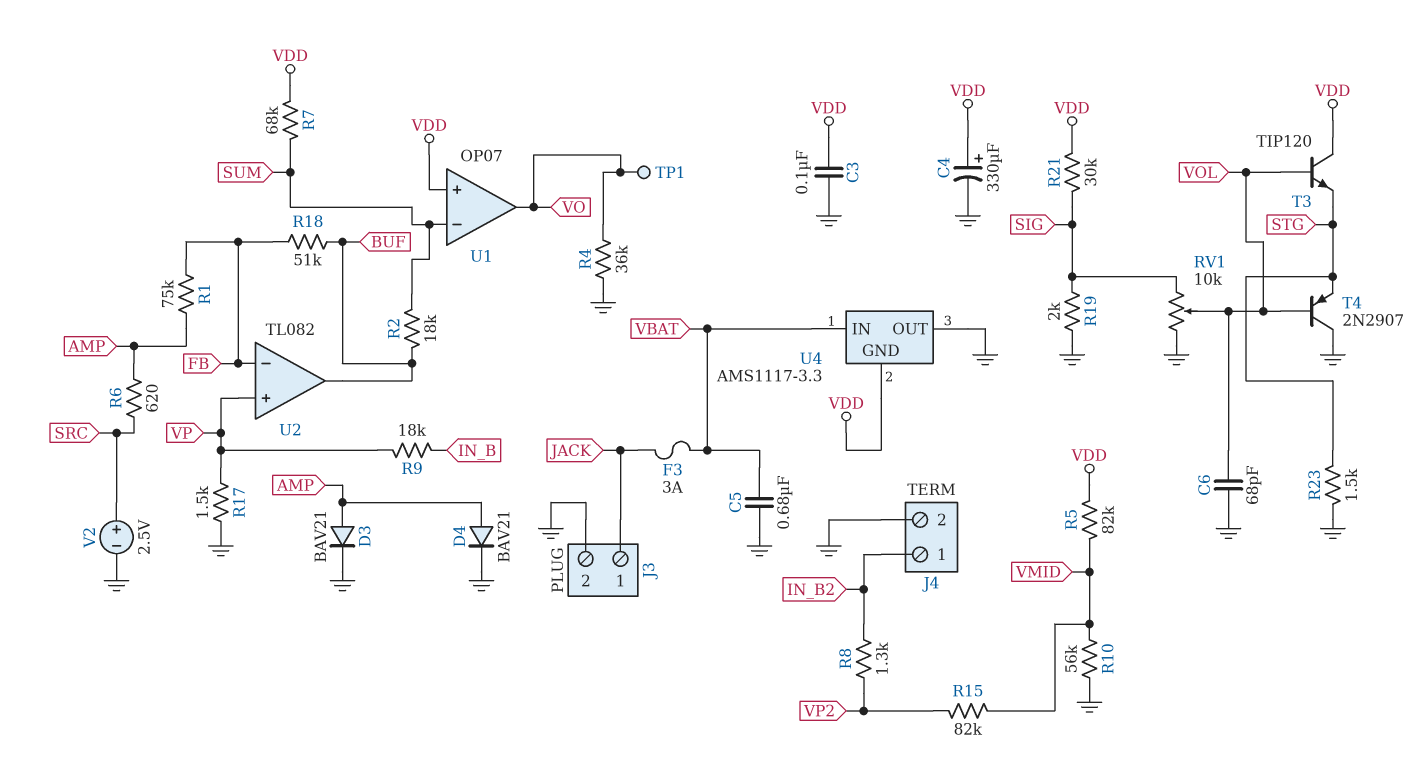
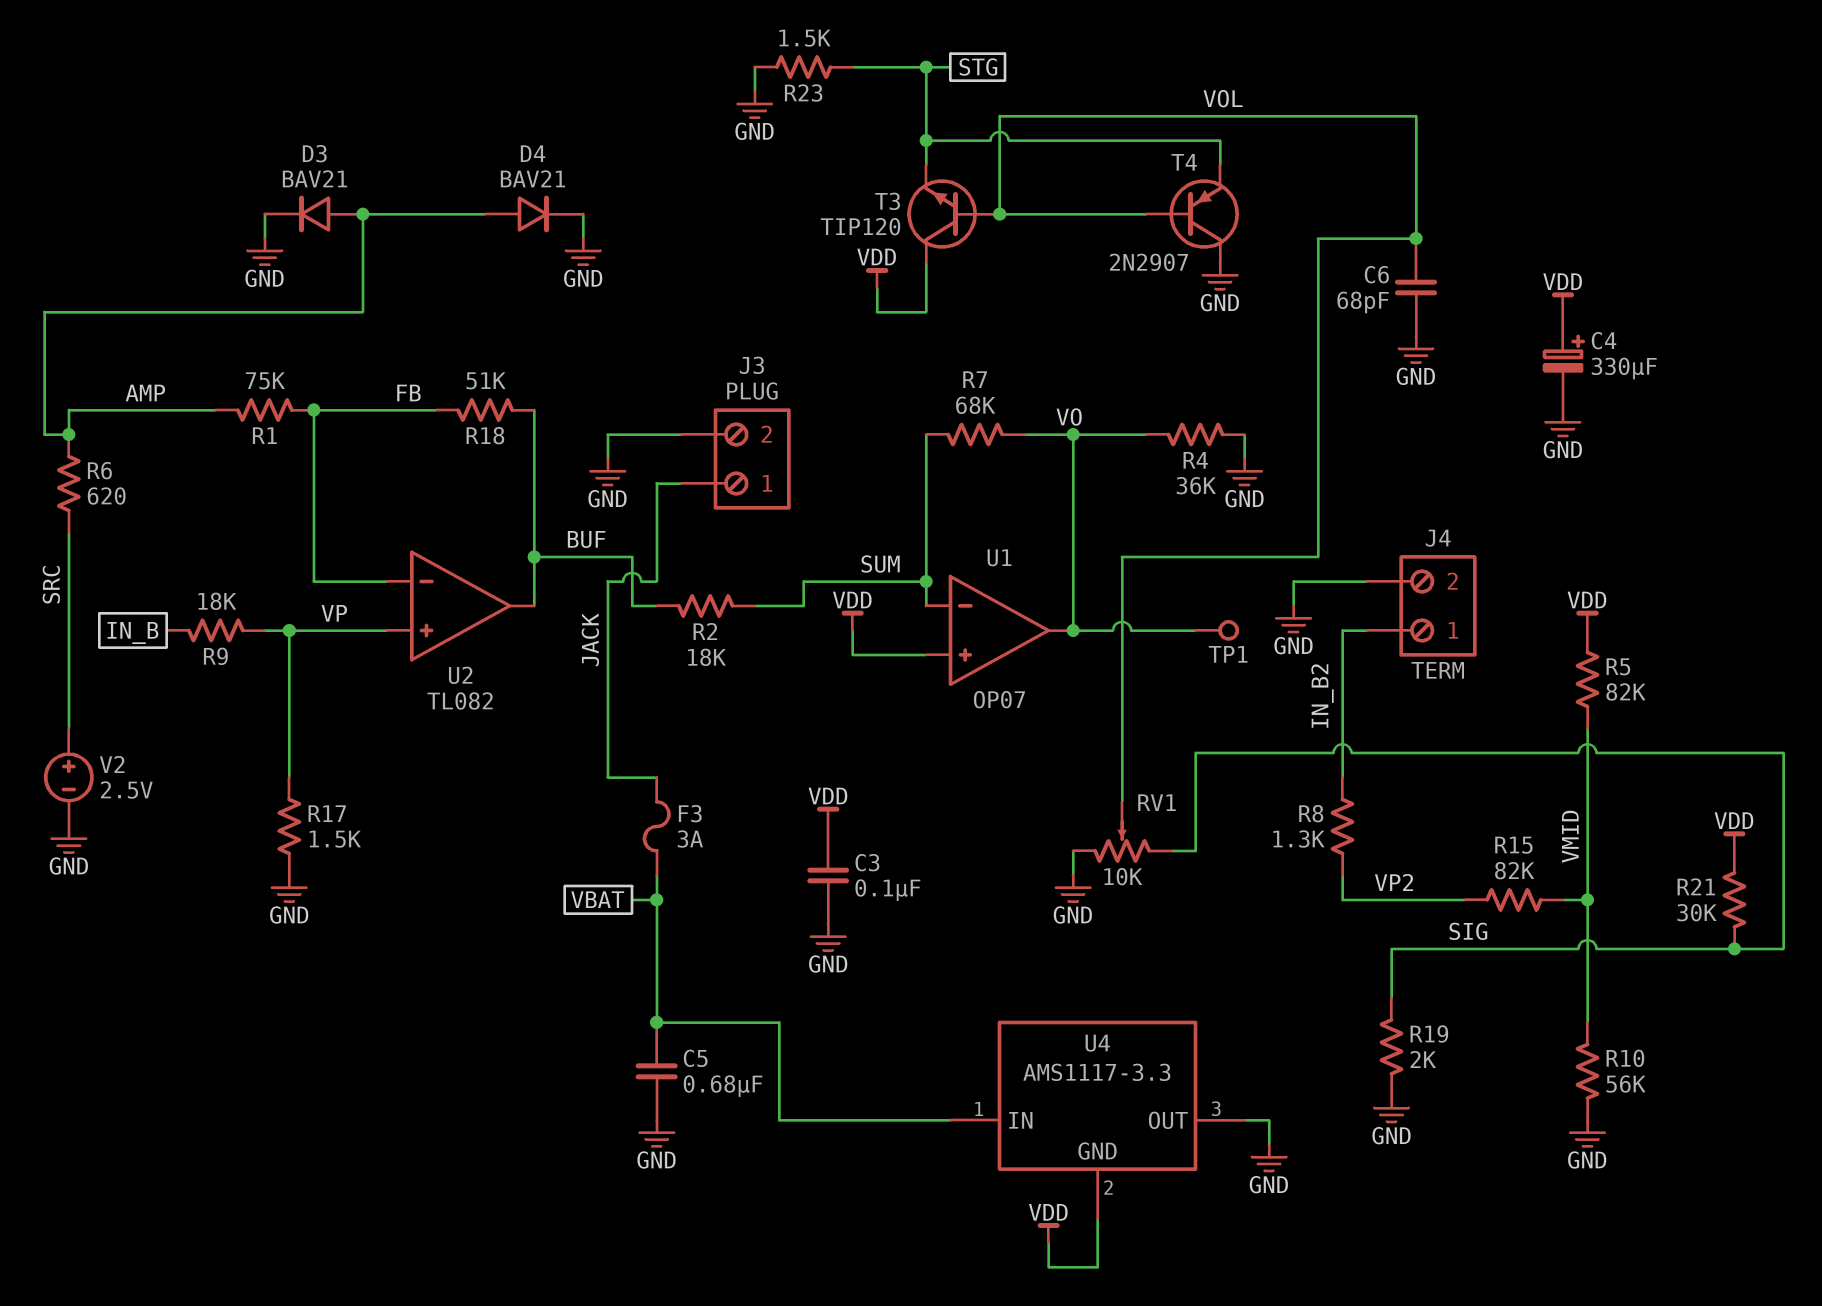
R7: 68k (SUM, VDD) -> 68k (SUM, VO)

